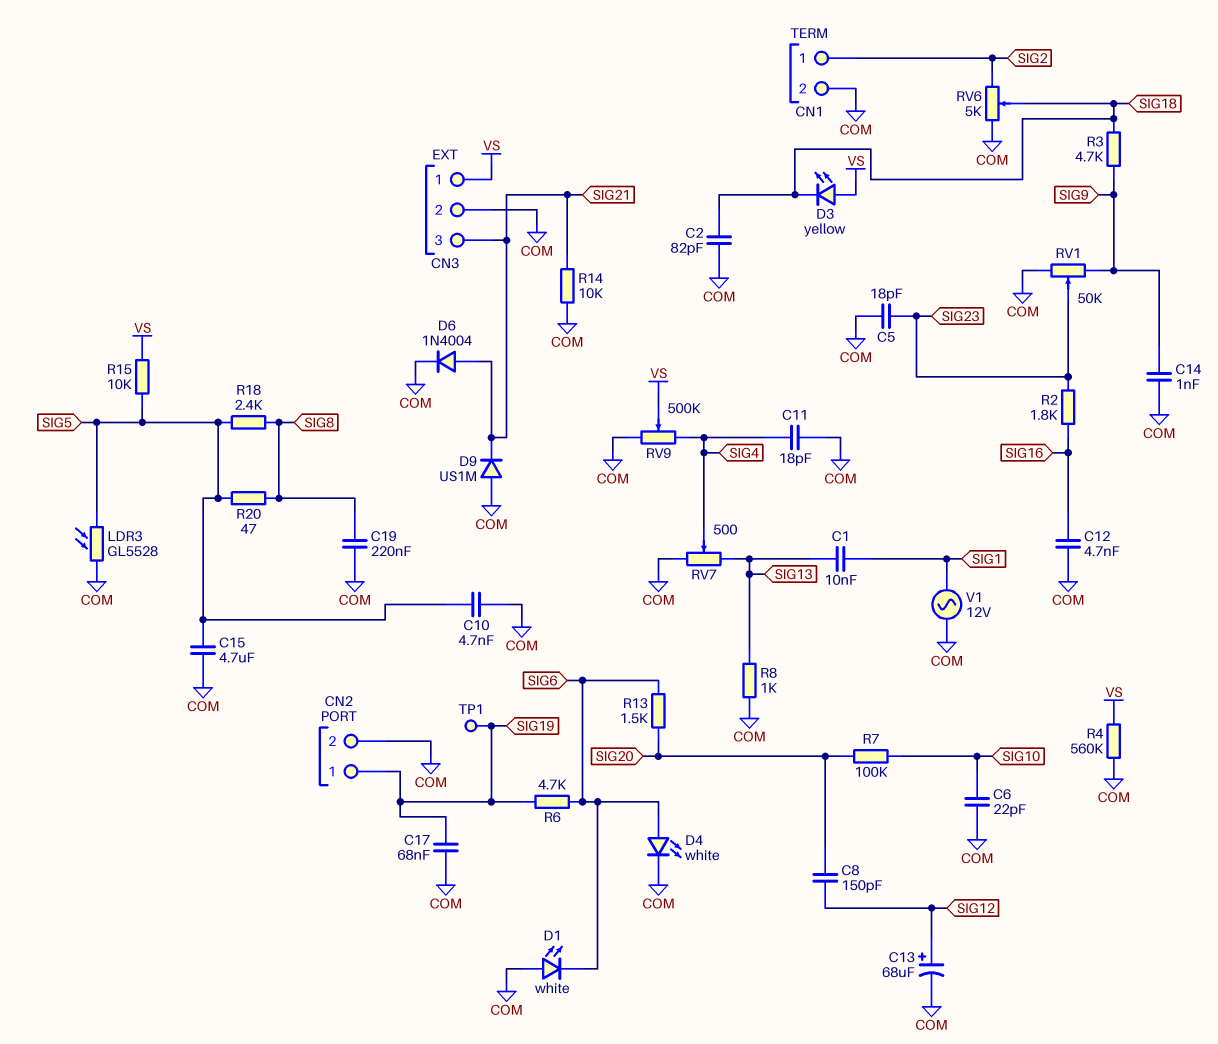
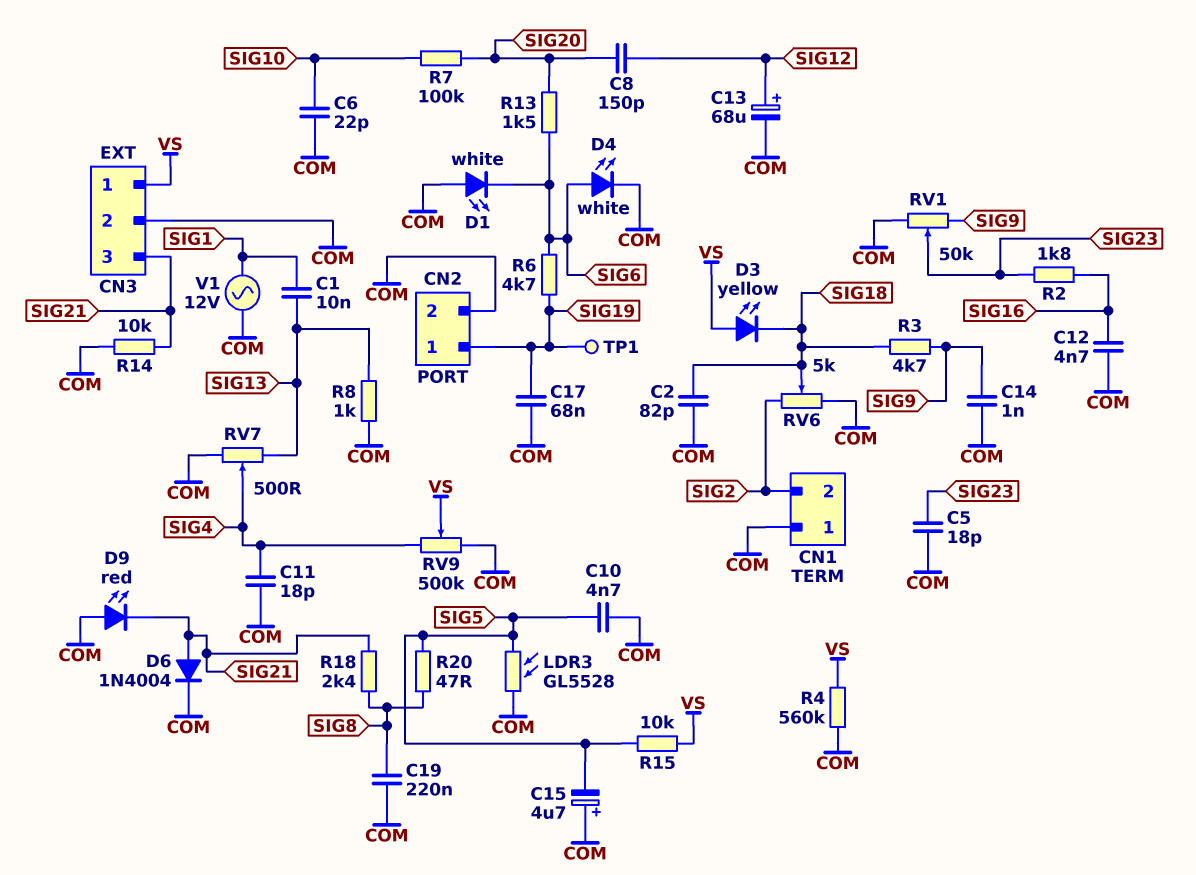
C15: 4.7uF (COM, SIG5) -> 4.7uF (plus COM, minus SIG5)
CN1 pin 1: SIG2 -> COM
CN1 pin 2: COM -> SIG2
D9: diode US1M (A COM, K SIG21) -> LED red (A COM, K SIG21)
R18: 2.4k (SIG5, SIG8) -> 2.4k (SIG8, SIG21)

